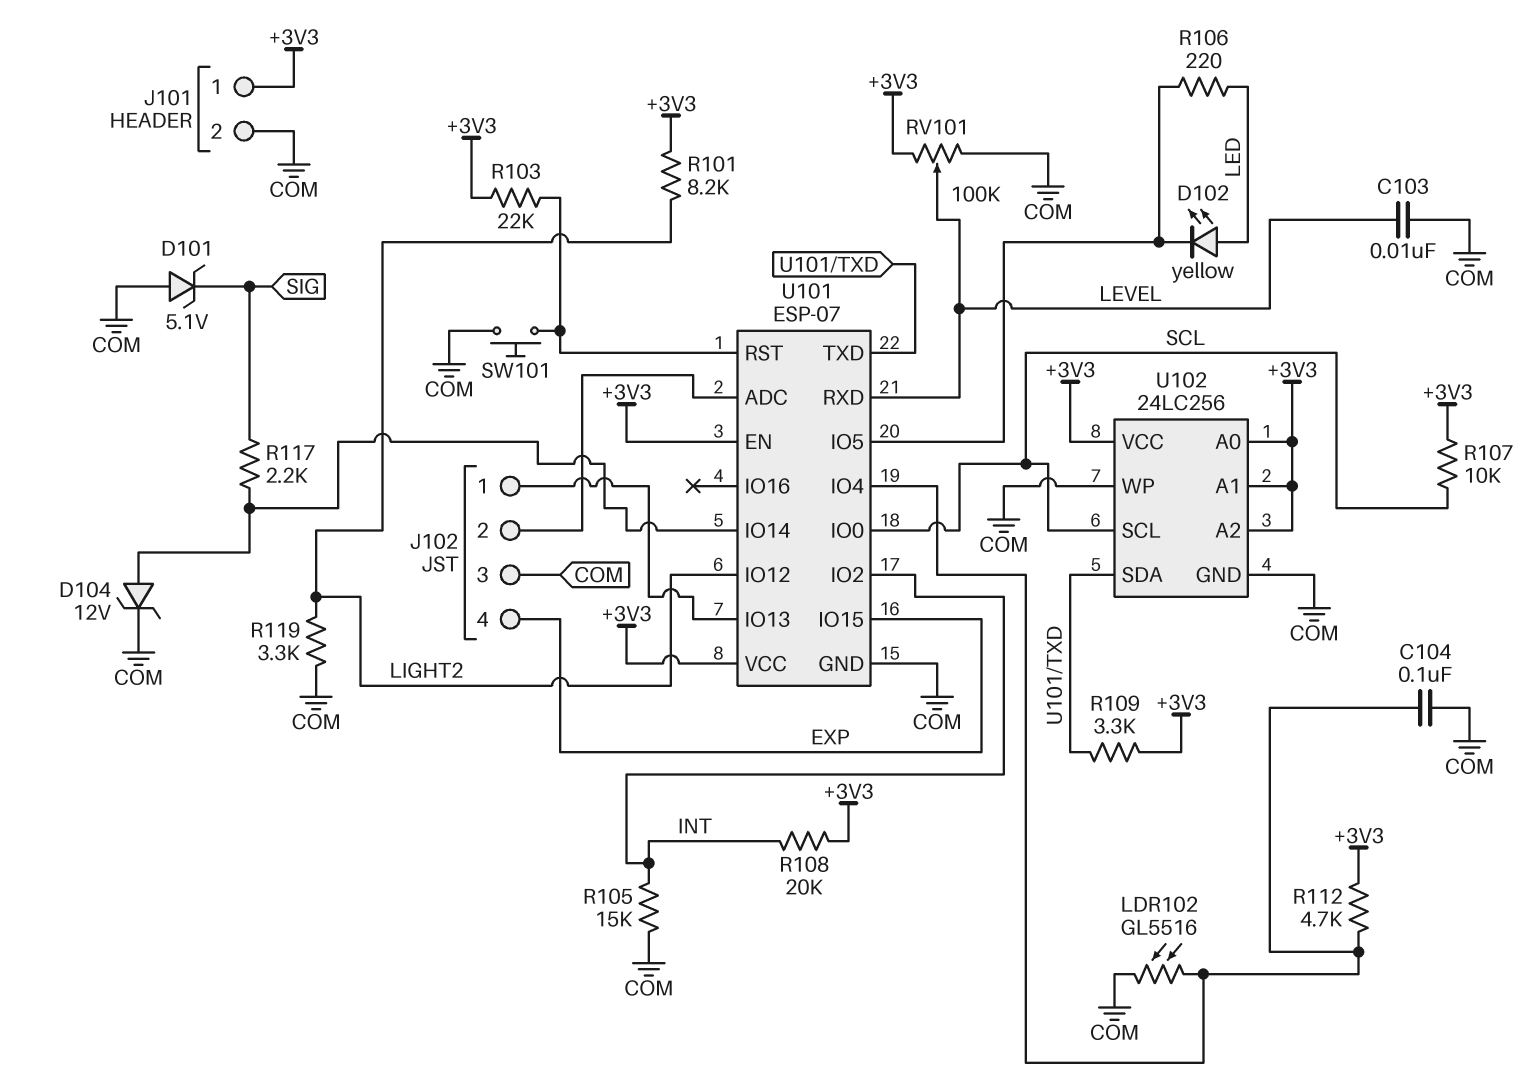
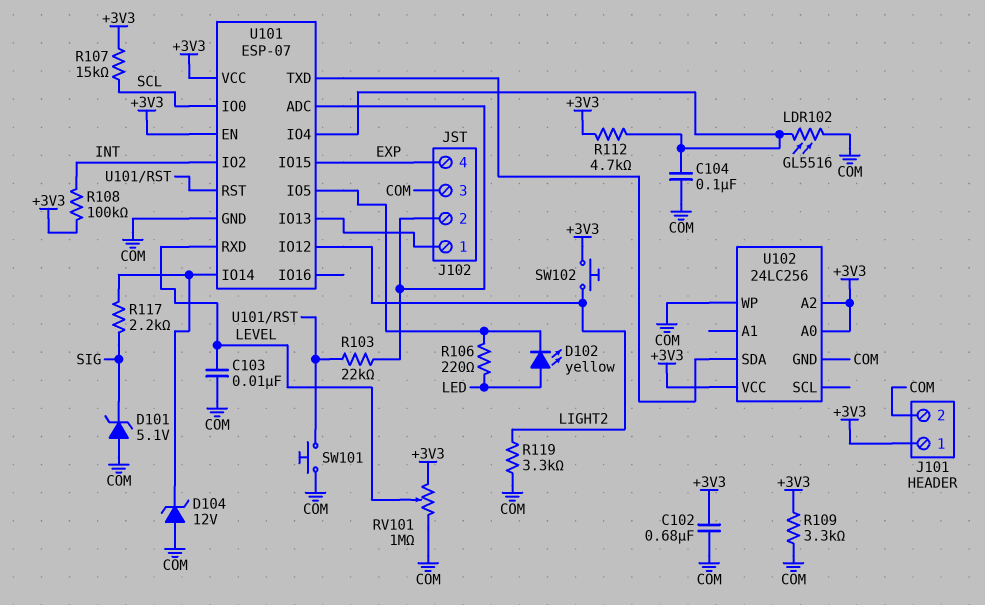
C102: none -> 680nF (+3V3, COM)
D104: zener 12V (A U101/IO14, K COM) -> zener 12V (A COM, K U101/IO14)
R101: 8.2k (+3V3, LIGHT2) -> none
R103: 22k (+3V3, U101/RST) -> 22k (J102/2, U101/RST)
R105: 15k (COM, INT) -> none
R107: 10k (+3V3, SCL) -> 15k (+3V3, SCL)
R108: 20k (+3V3, INT) -> 100k (+3V3, INT)
R109: 3.3k (+3V3, U101/TXD) -> 3.3k (+3V3, COM)
RV101: 100k (+3V3, COM, wiper LEVEL) -> 1M (+3V3, COM, wiper LEVEL)
SW102: none -> button (+3V3, LIGHT2)
U102 pin A1: +3V3 -> none
U102 pin SCL: SCL -> none

